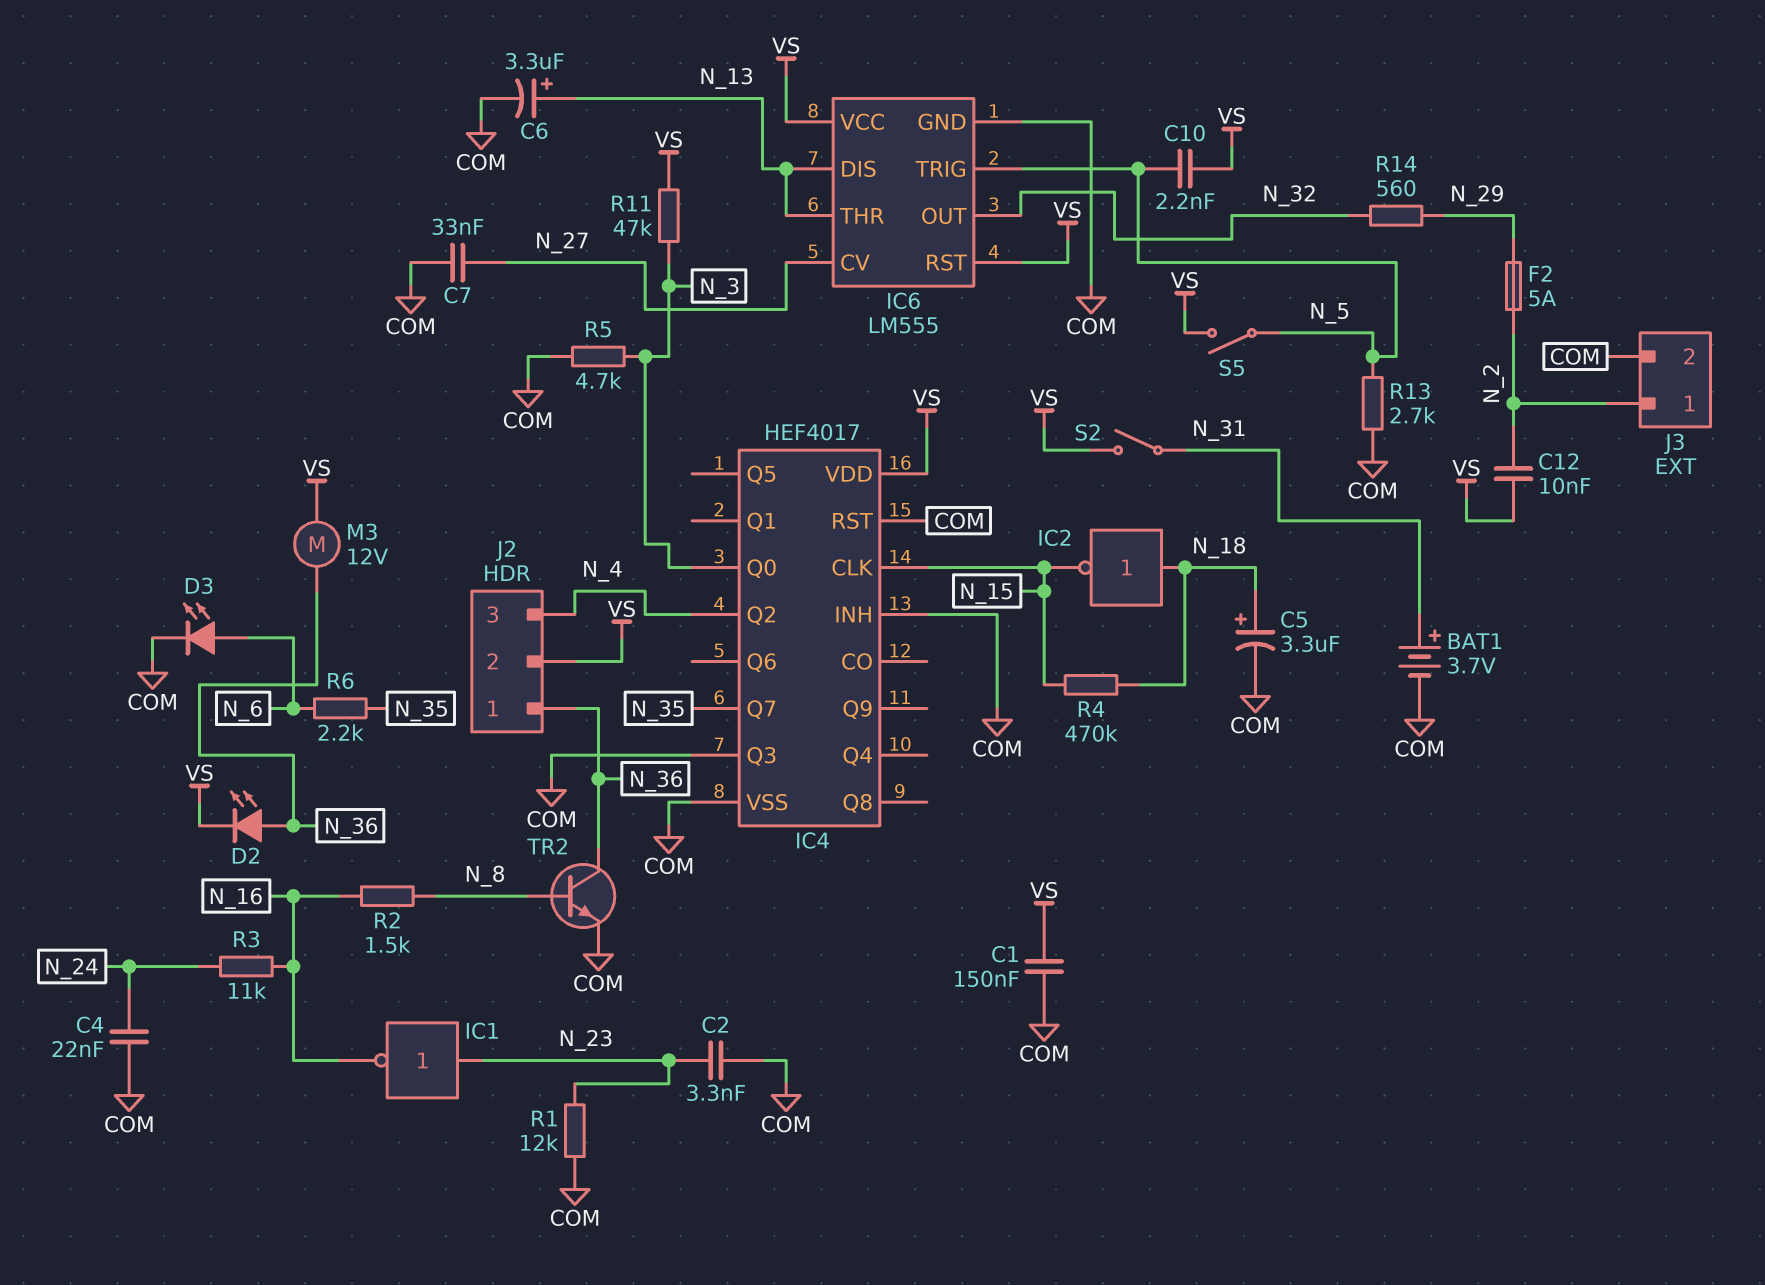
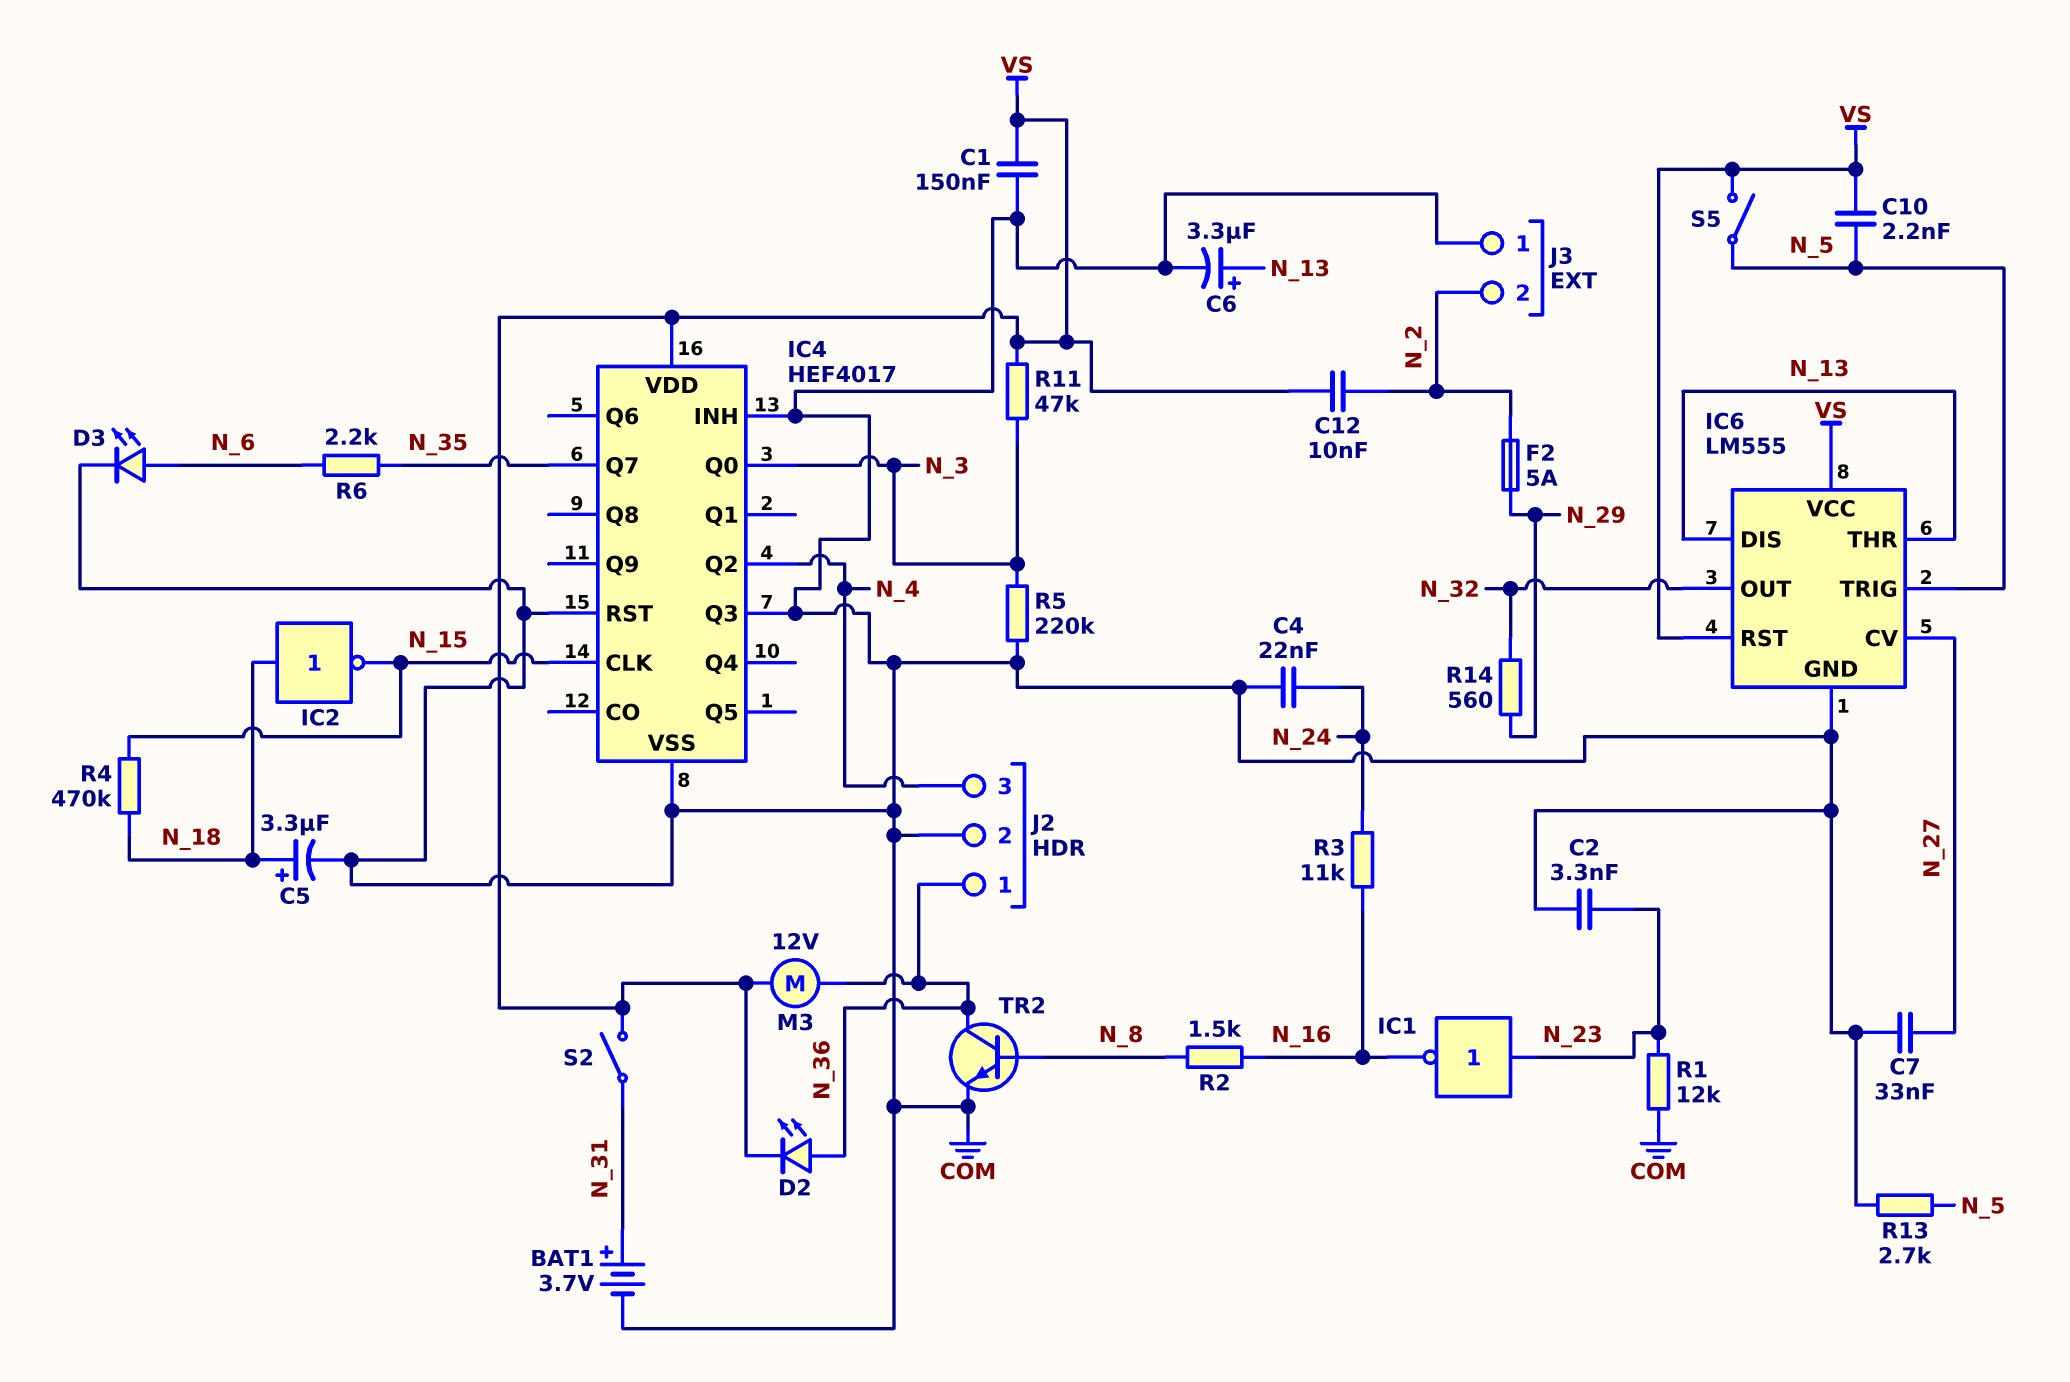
J2 pin 2: VS -> COM
J3 pin 1: N_2 -> COM
J3 pin 2: COM -> N_2
R5: 4.7k (COM, N_3) -> 220k (COM, N_3)

